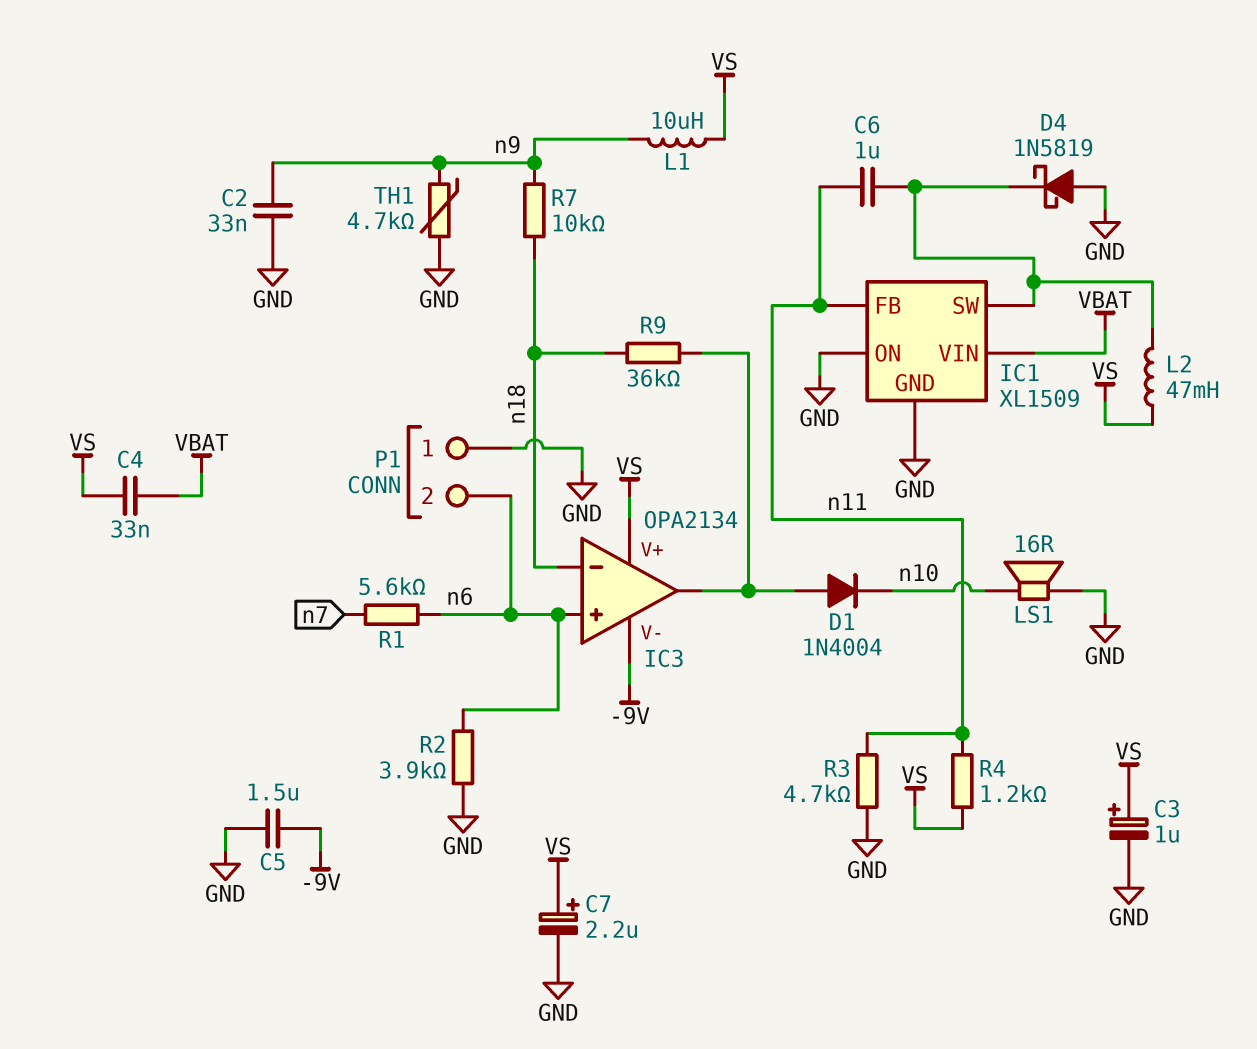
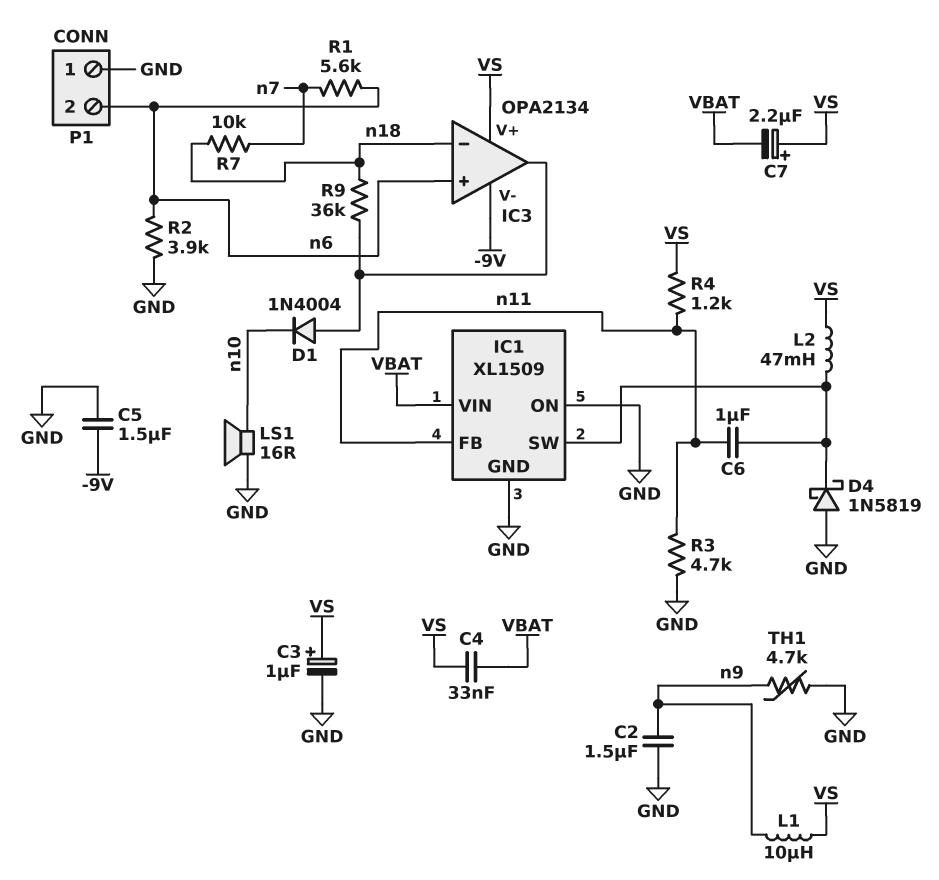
C2: 33nF (GND, n9) -> 1.5uF (GND, n9)
C7: 2.2uF (plus VS, minus GND) -> 2.2uF (plus VS, minus VBAT)
R7: 10k (n9, n18) -> 10k (n7, n18)

